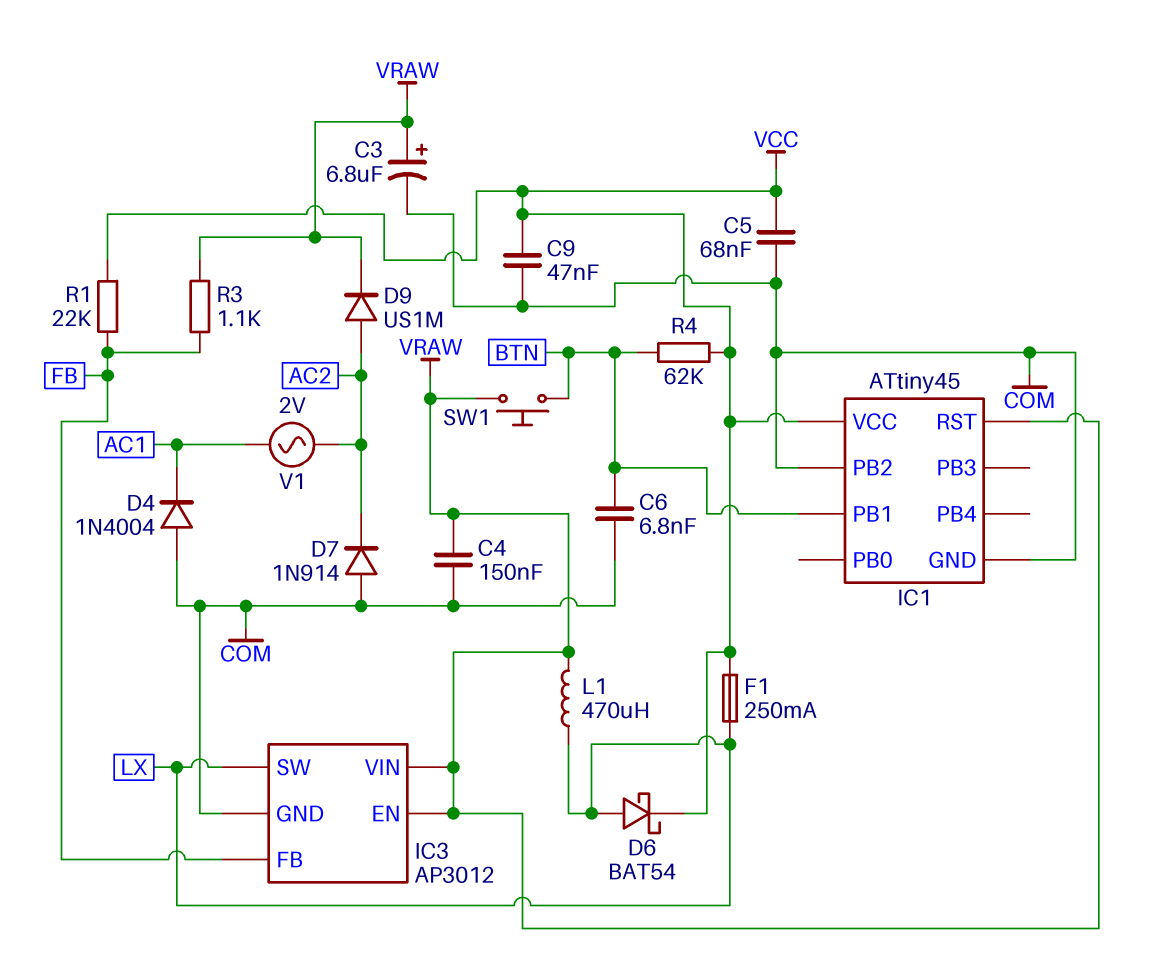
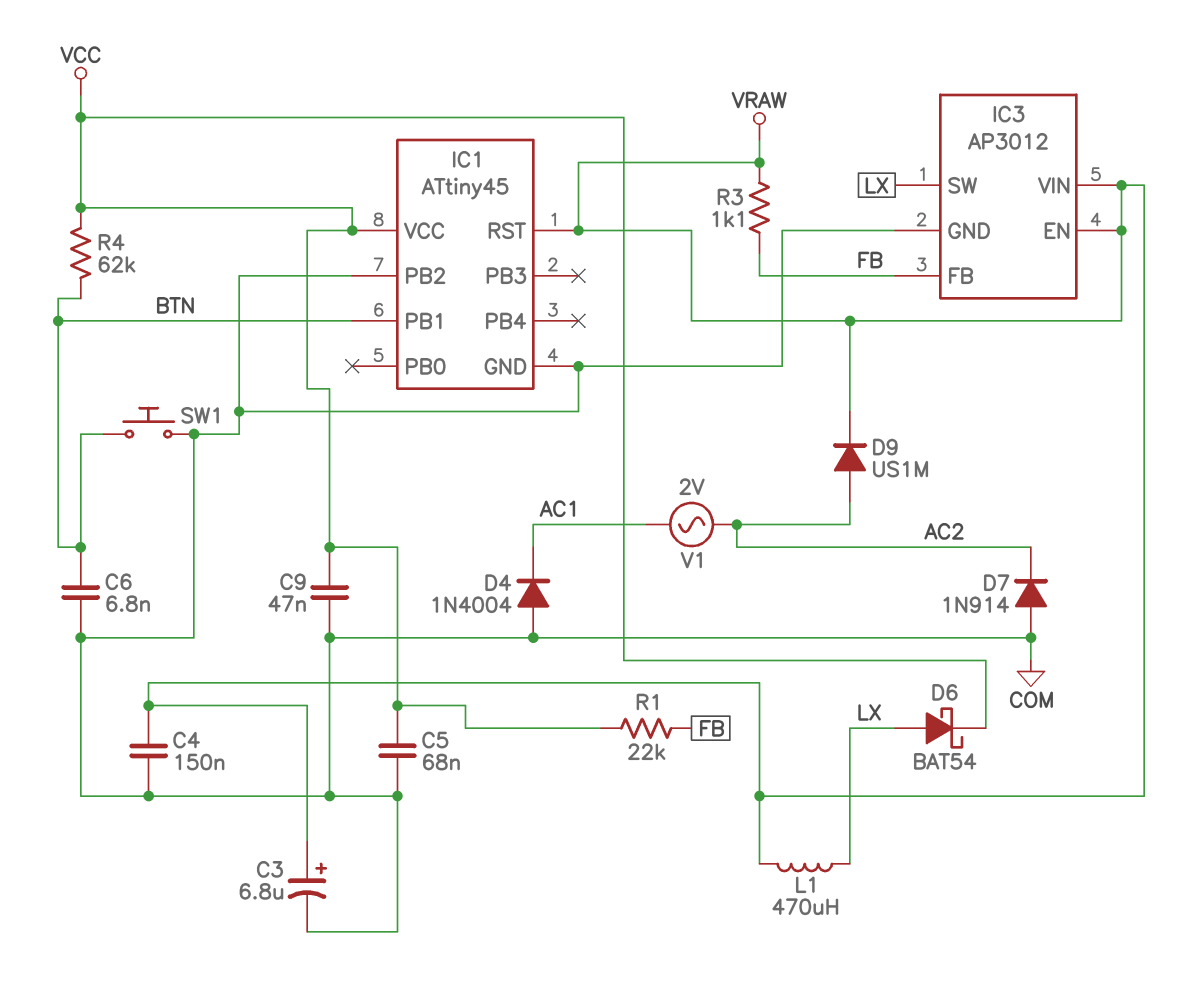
F1: 250mA (LX, VCC) -> none
SW1: button (BTN, VRAW) -> button (BTN, COM)

